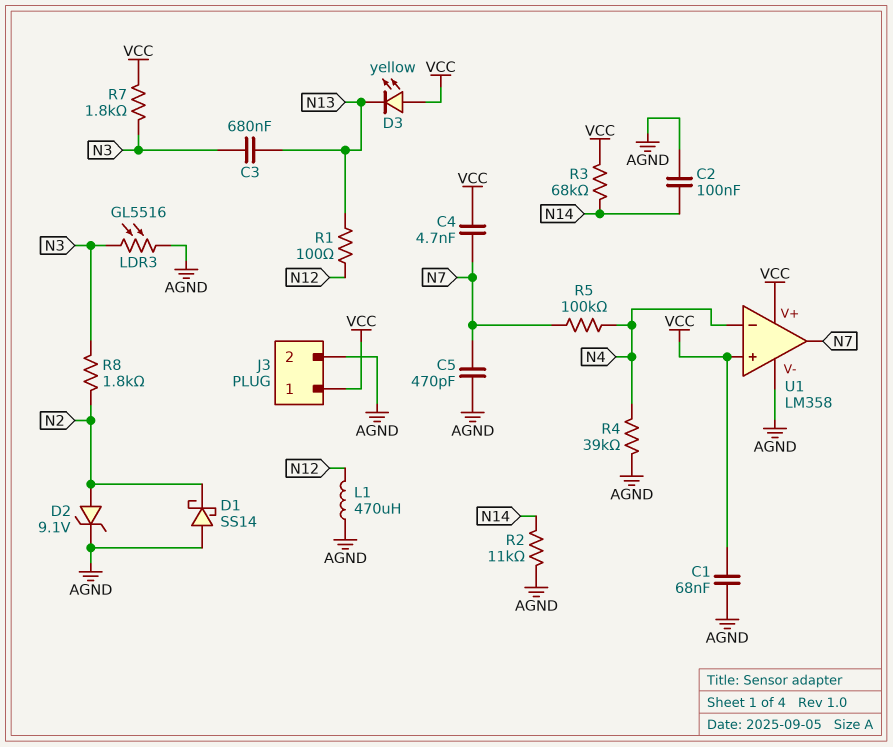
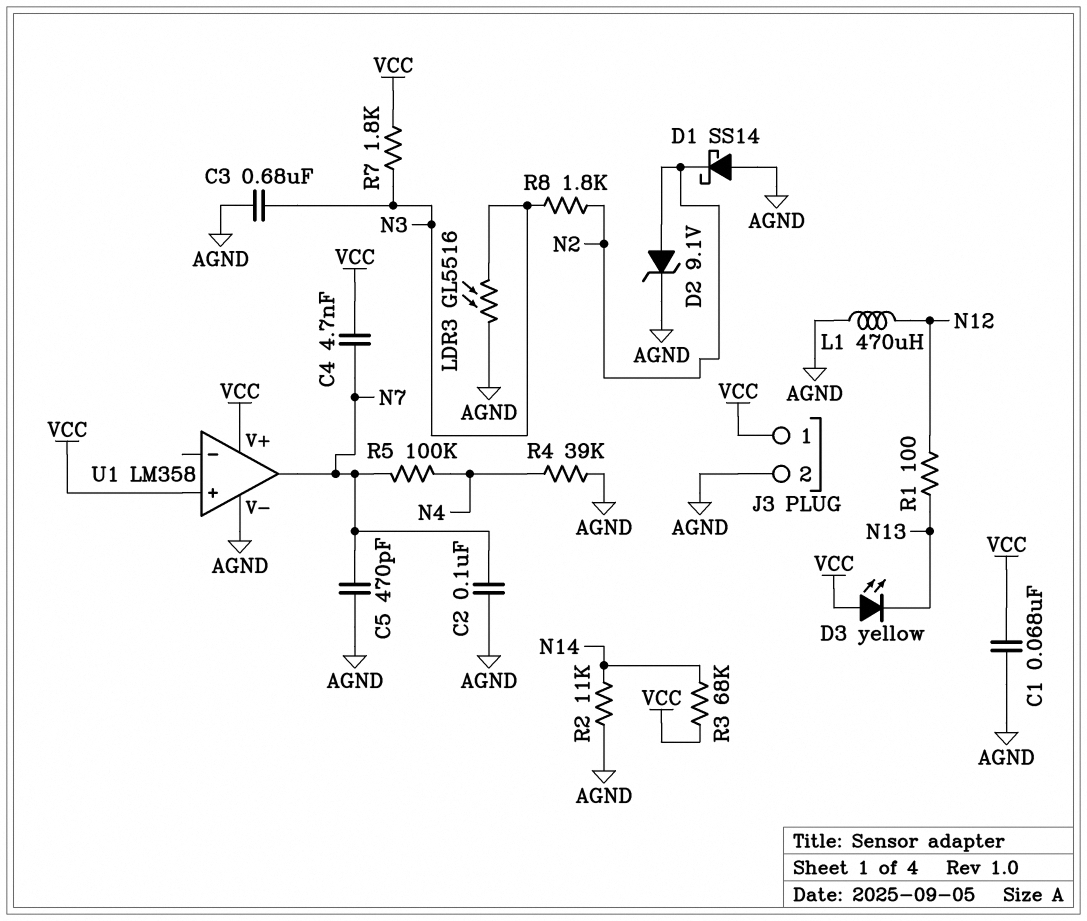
C2: 100nF (AGND, N14) -> 100nF (AGND, N7)
C3: 680nF (N3, N13) -> 680nF (AGND, N3)
U1 pin in-: N4 -> none

